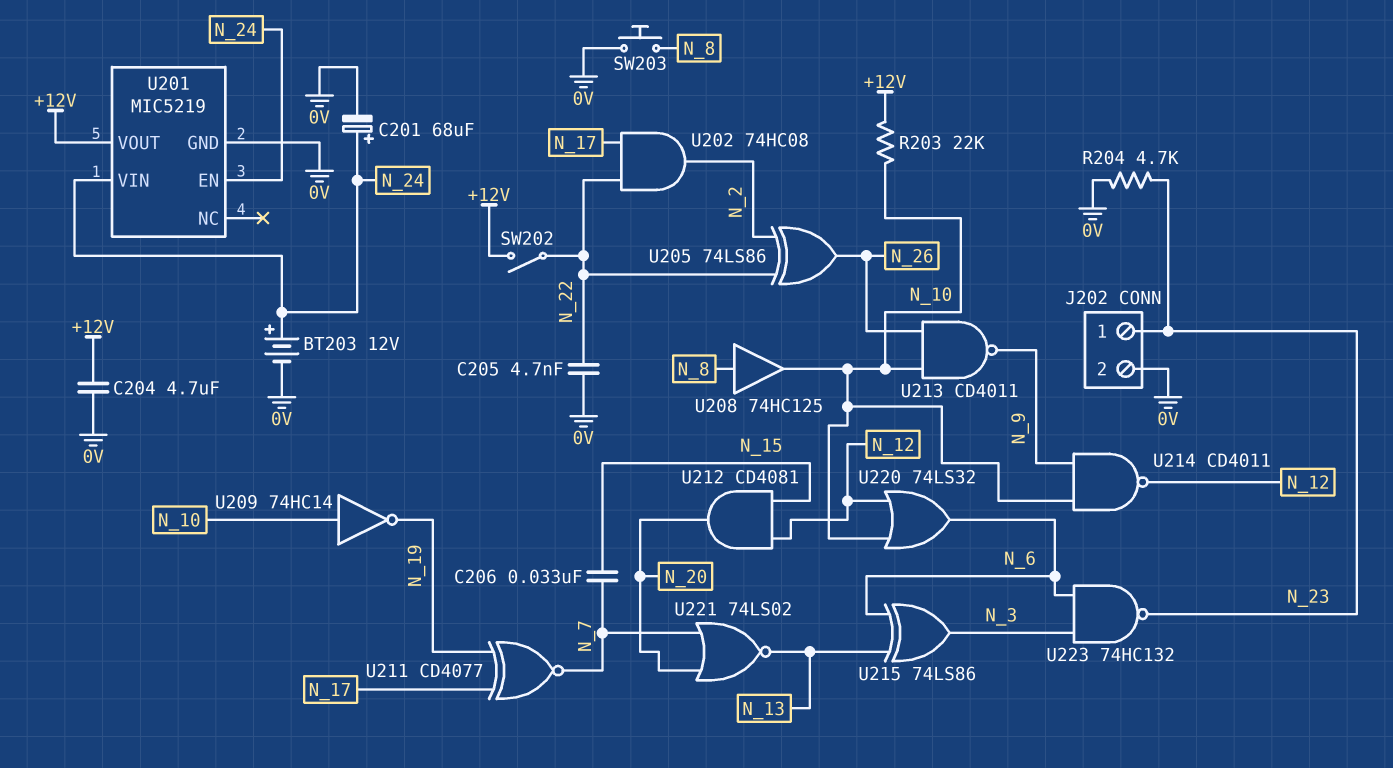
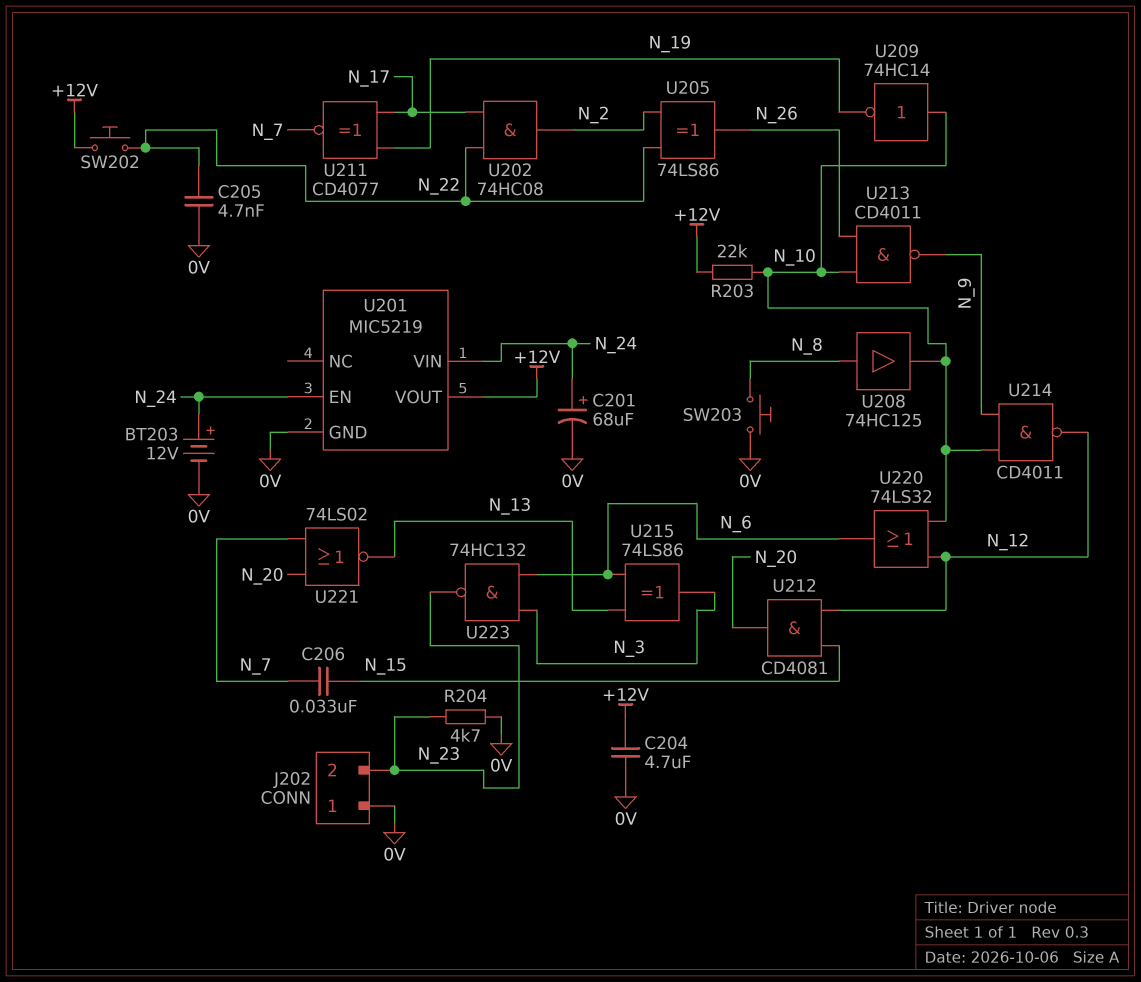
J202 pin 1: N_23 -> 0V
J202 pin 2: 0V -> N_23
SW202: switch (+12V, N_22) -> button (+12V, N_22)

